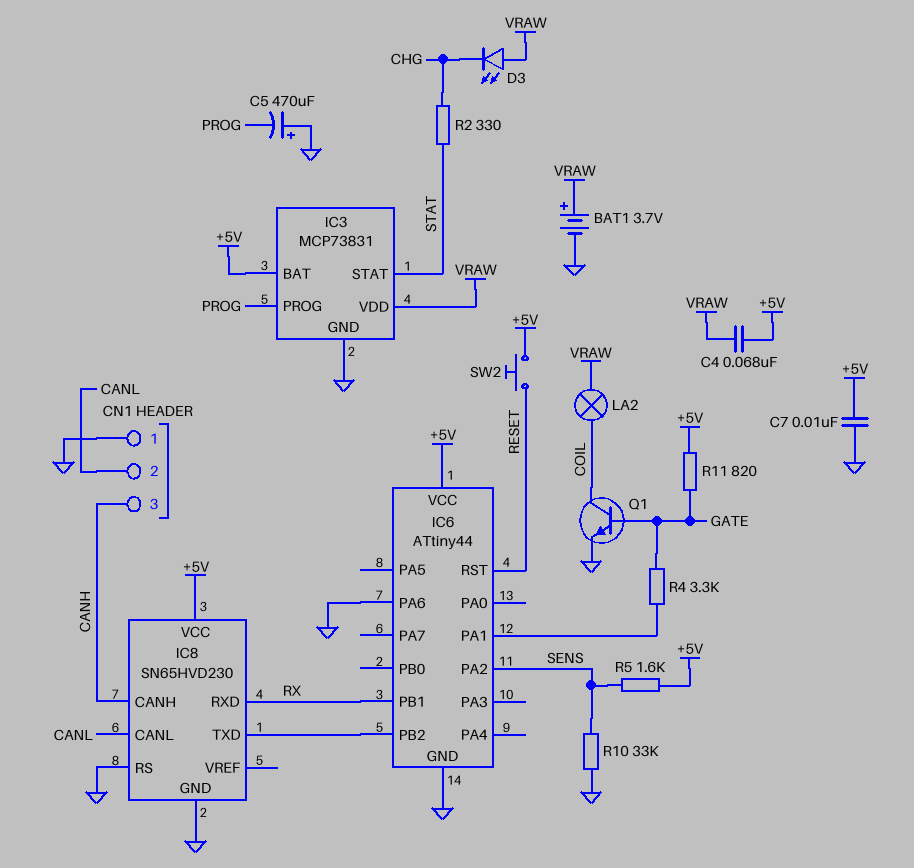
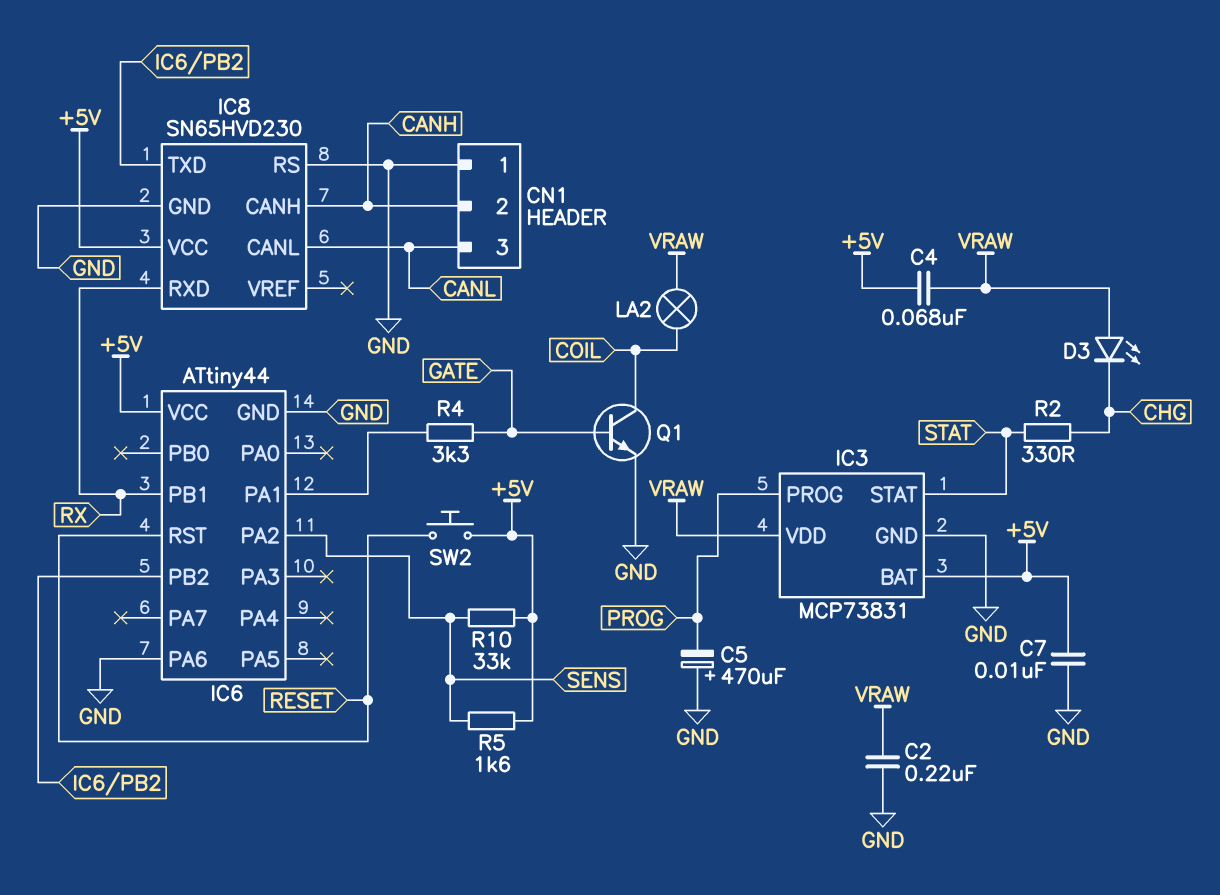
BAT1: 3.7V (plus VRAW, minus GND) -> none
C2: none -> 220nF (GND, VRAW)
CN1 pin 2: CANL -> CANH
CN1 pin 3: CANH -> CANL
R10: 33k (GND, SENS) -> 33k (+5V, SENS)
R11: 820 (+5V, GATE) -> none

